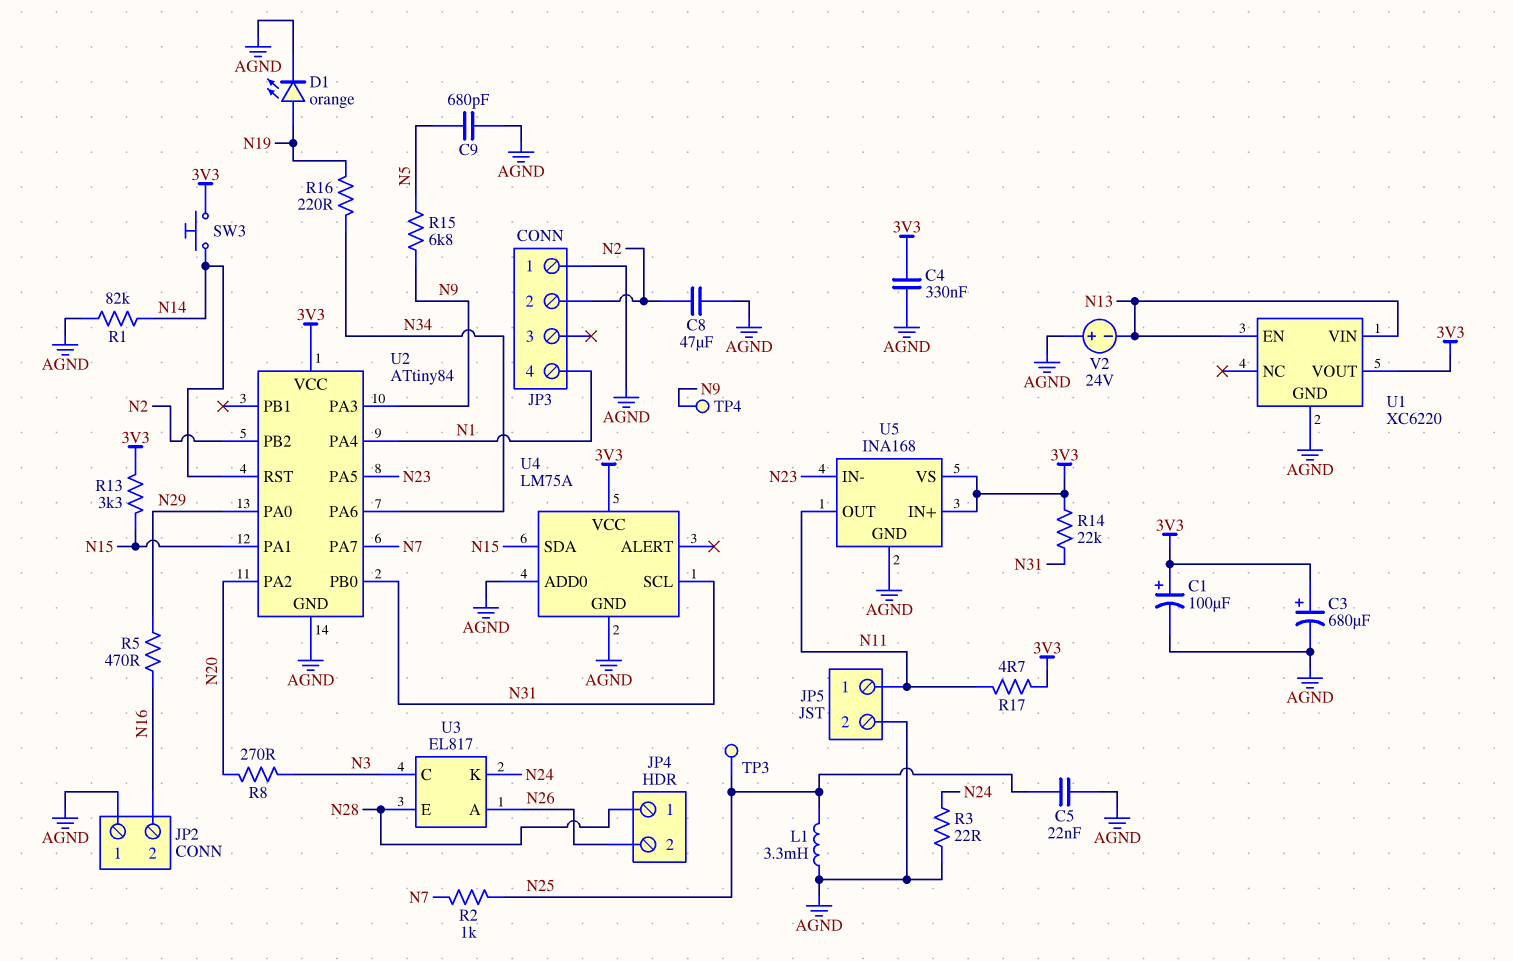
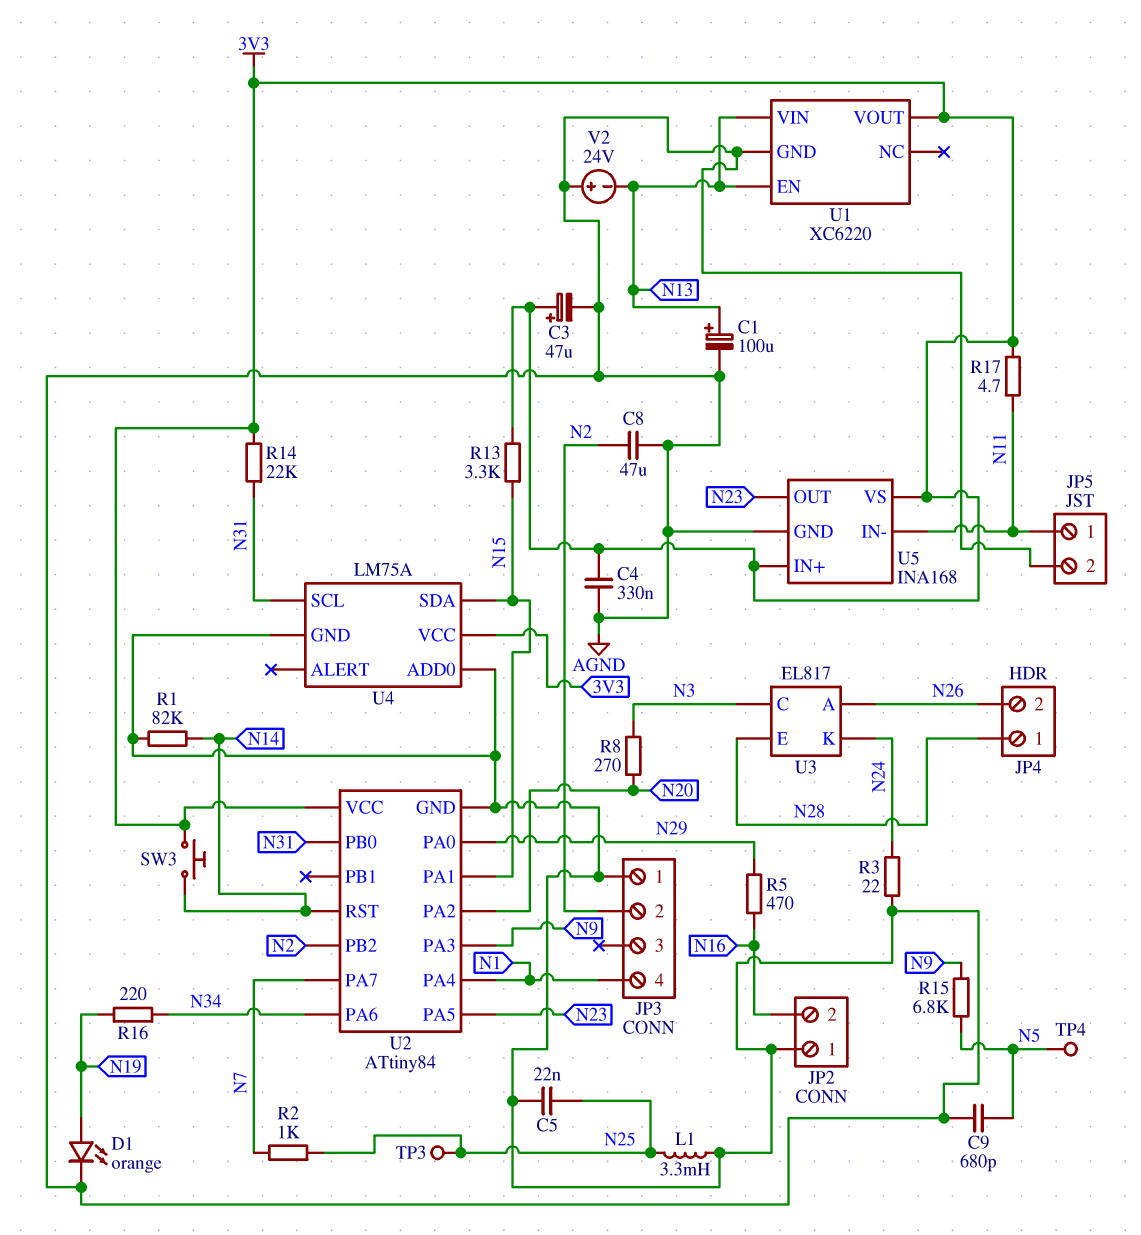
C1: 100uF (plus 3V3, minus AGND) -> 100uF (plus N13, minus AGND)
C3: 680uF (plus 3V3, minus AGND) -> 47uF (plus 3V3, minus AGND)
TP4: test point (N9) -> test point (N5)
U5 pin IN-: N23 -> N11
U5 pin OUT: N11 -> N23

